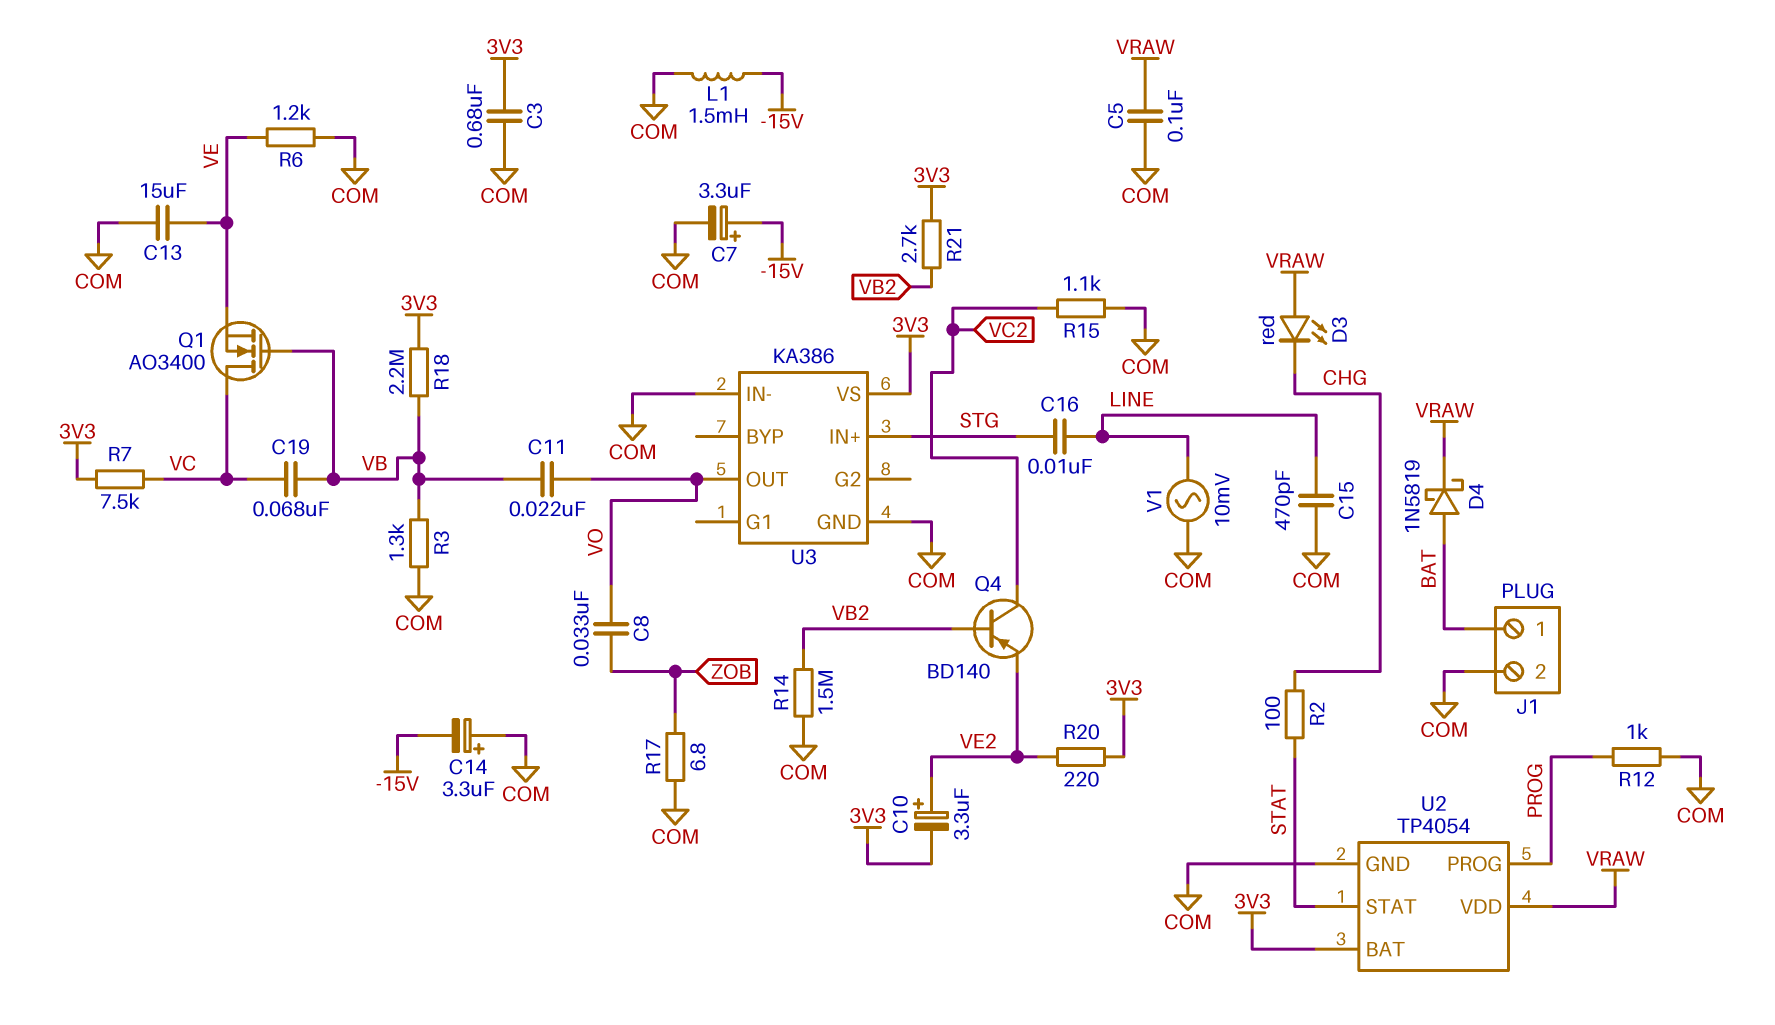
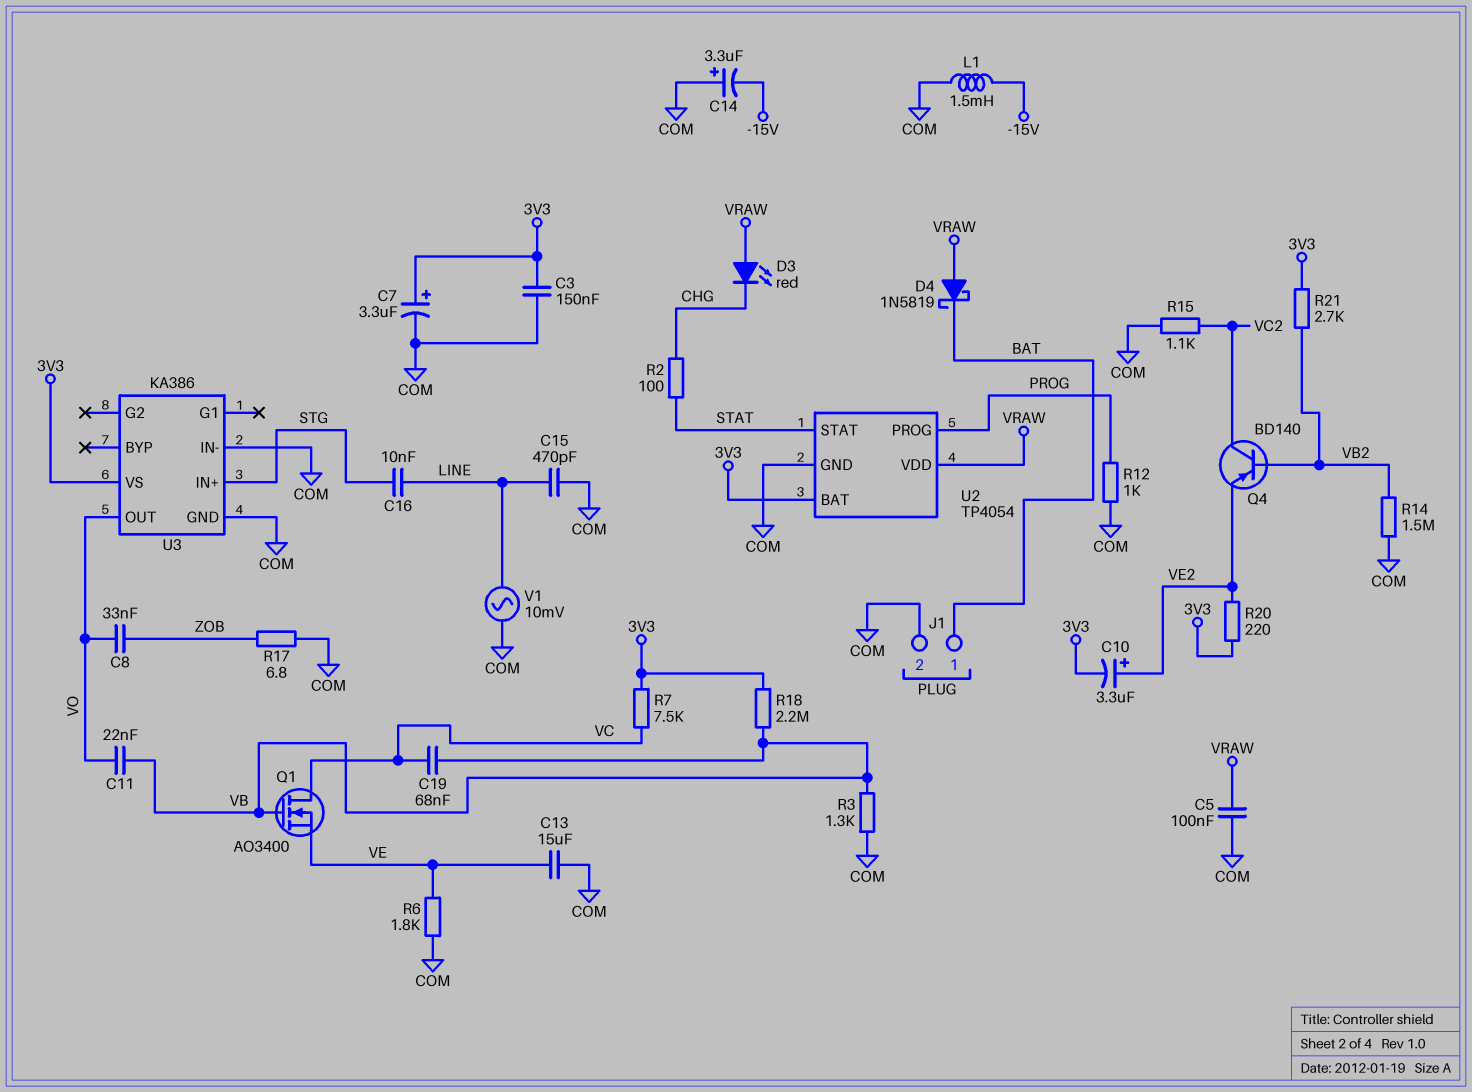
C3: 680nF (3V3, COM) -> 150nF (3V3, COM)
C7: 3.3uF (plus -15V, minus COM) -> 3.3uF (plus 3V3, minus COM)
D4: schottky 1N5819 (A BAT, K VRAW) -> schottky 1N5819 (A VRAW, K BAT)
R6: 1.2k (COM, VE) -> 1.8k (COM, VE)

